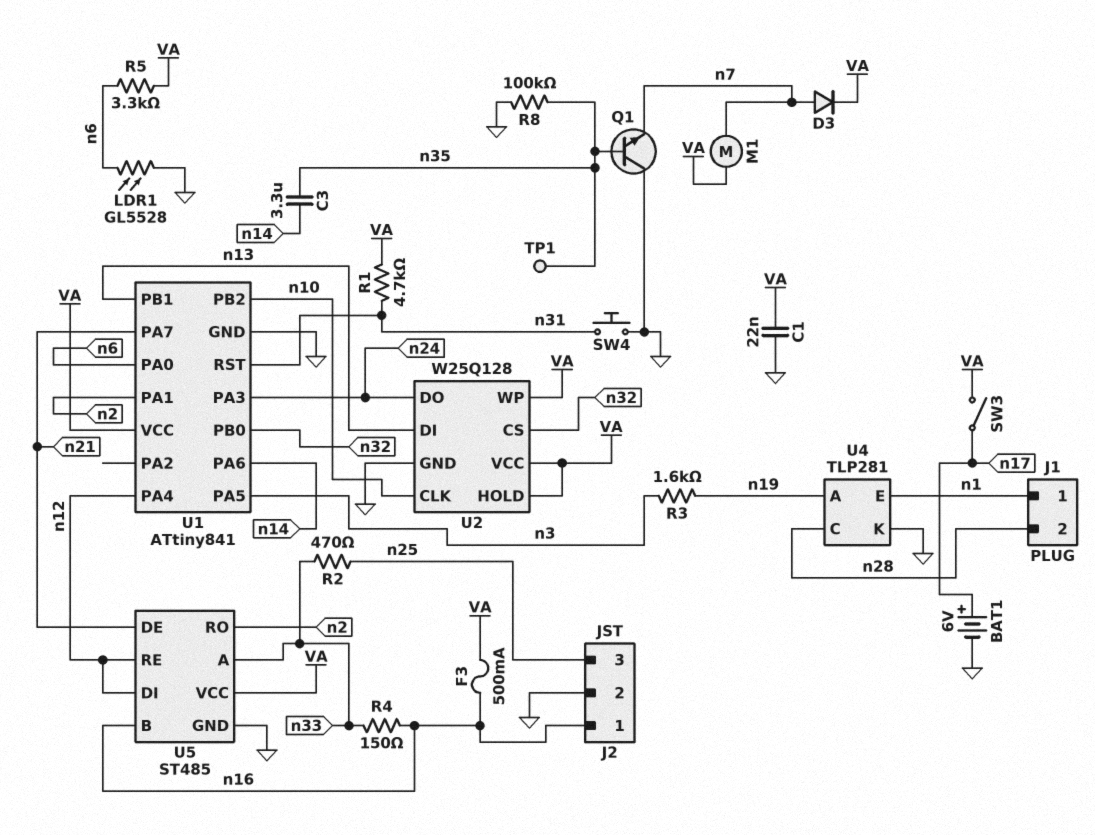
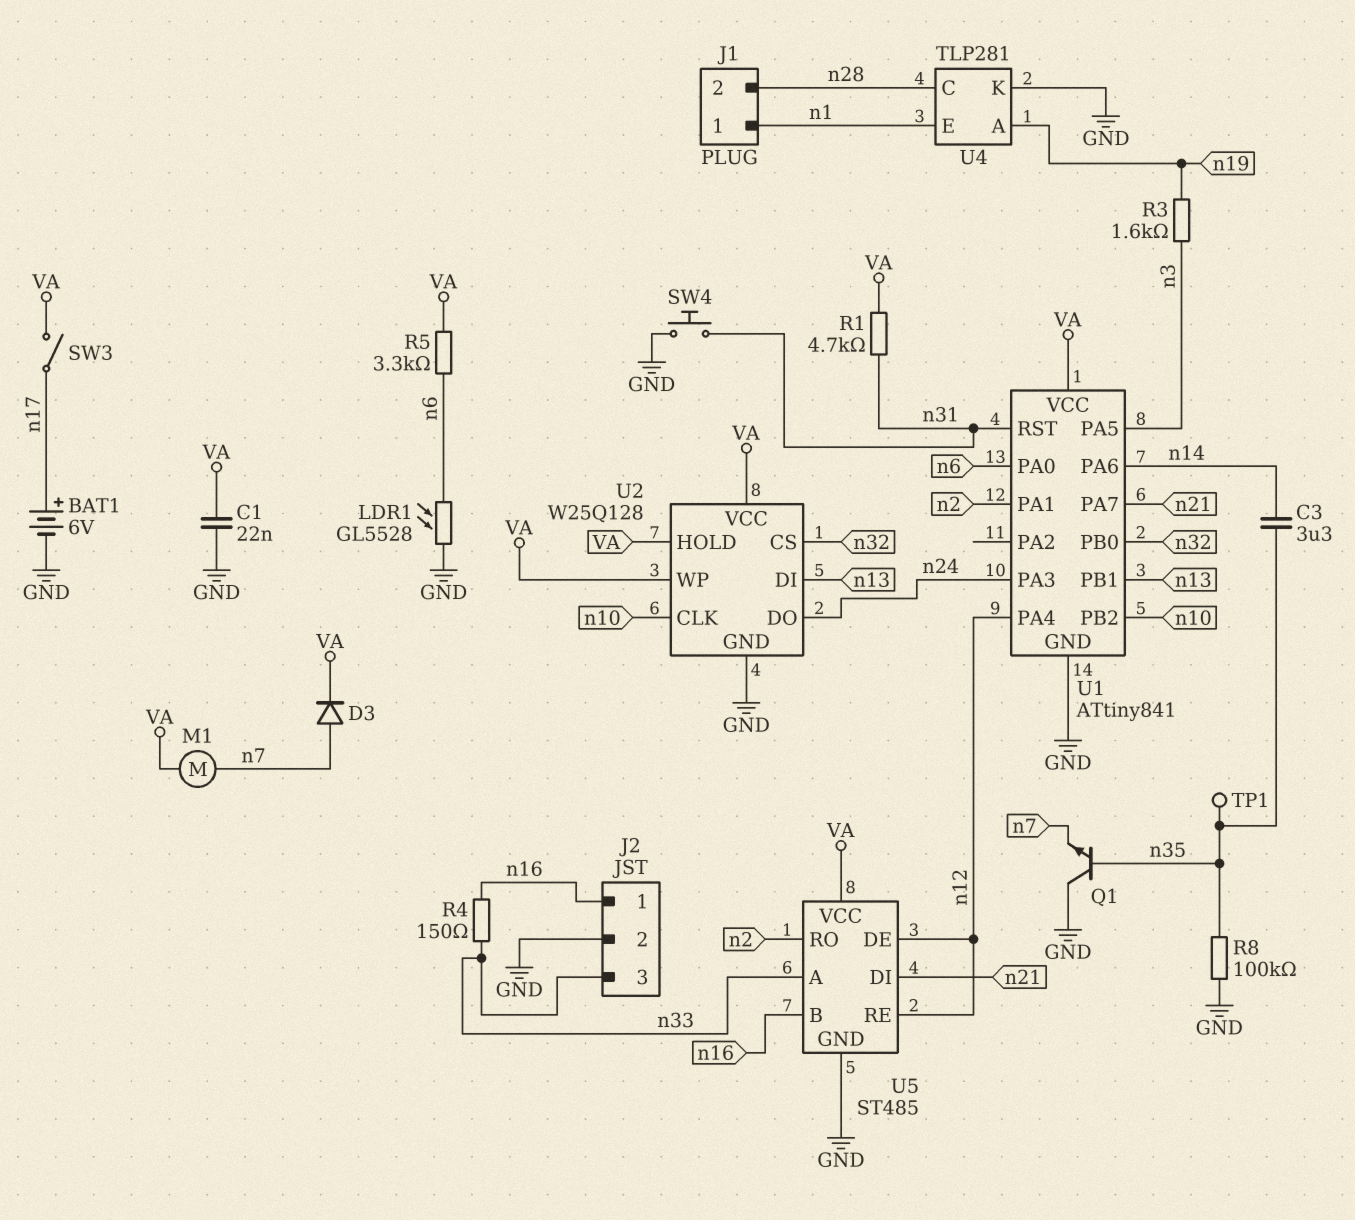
F3: 500mA (VA, n16) -> none
J2 pin 3: n25 -> n33
R2: 470 (n25, n33) -> none
U5 pin DE: n21 -> n12
U5 pin DI: n12 -> n21

